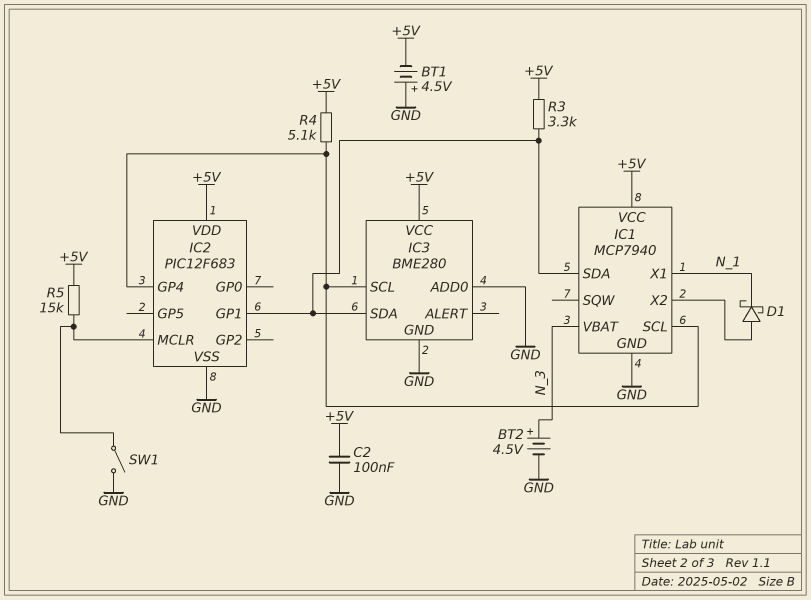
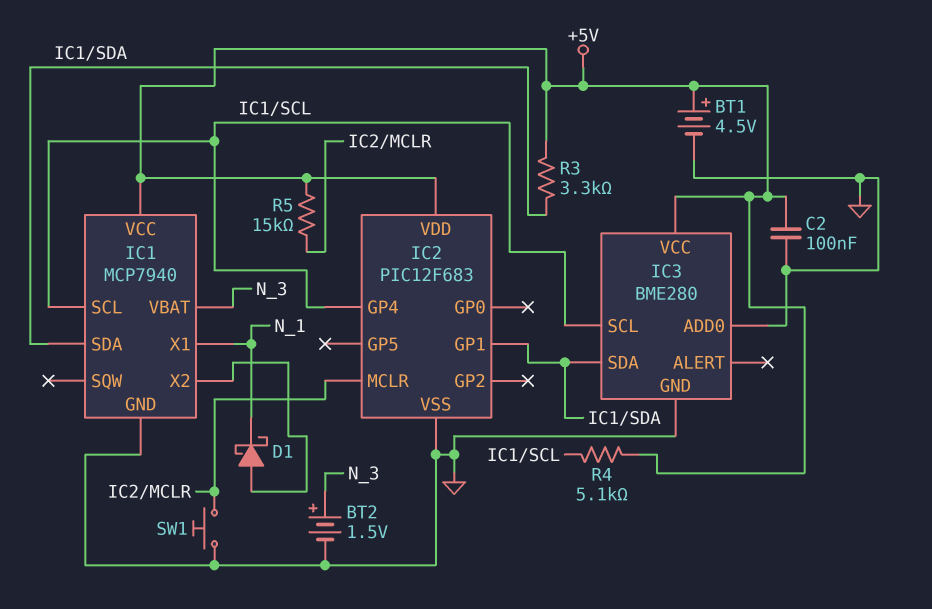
BT1: 4.5V (plus GND, minus +5V) -> 4.5V (plus +5V, minus GND)
BT2: 4.5V (plus N_3, minus GND) -> 1.5V (plus N_3, minus GND)
SW1: switch (GND, IC2/MCLR) -> button (GND, IC2/MCLR)

